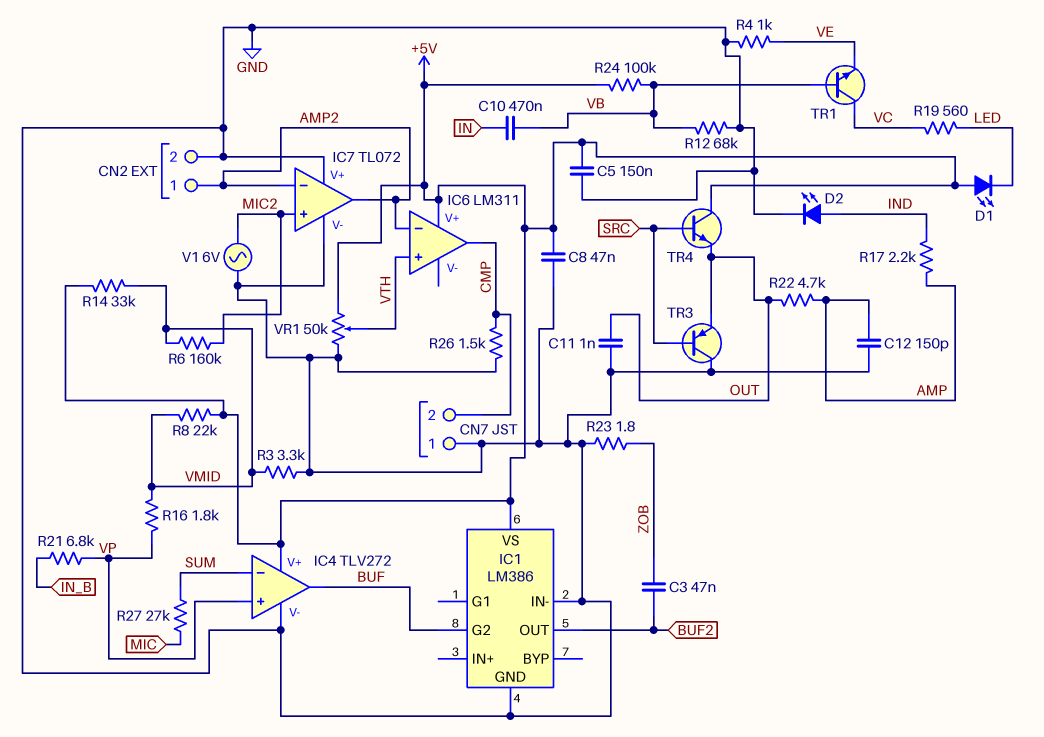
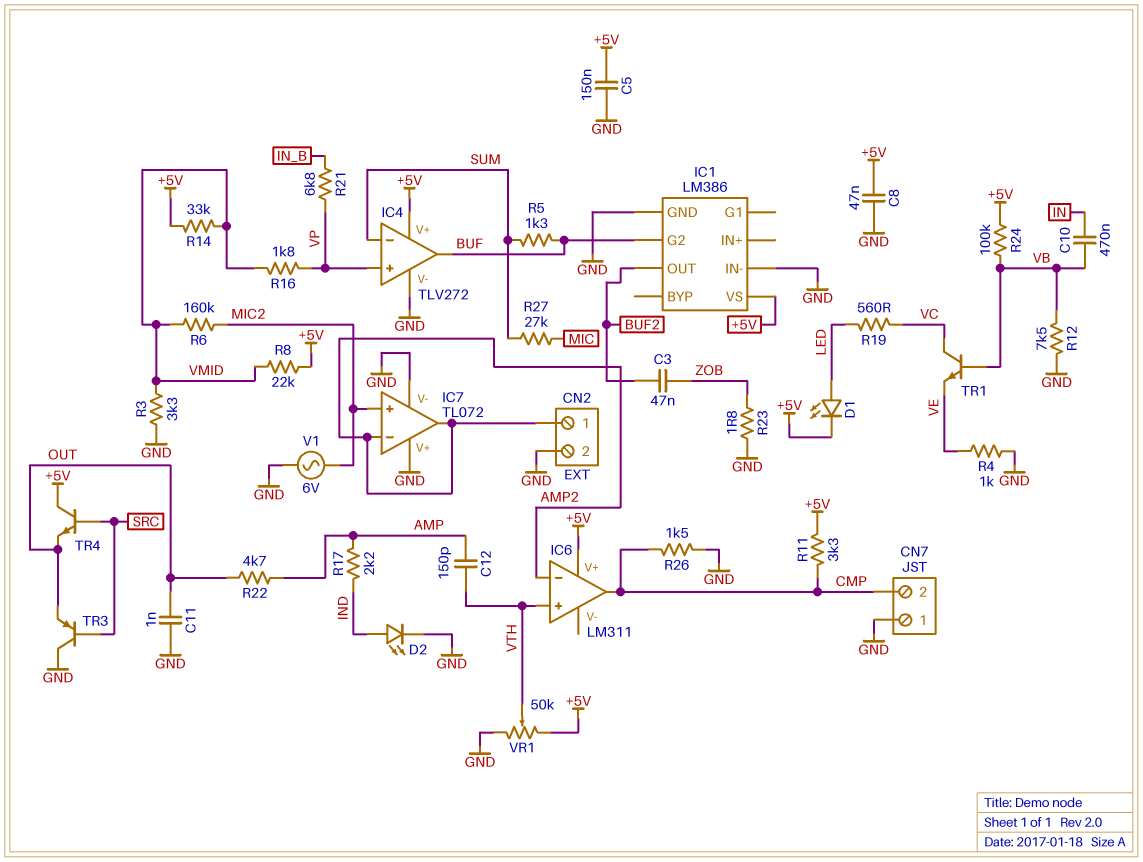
C12: 150pF (AMP, GND) -> 150pF (AMP, VTH)
D1: LED (A +5V, K LED) -> LED (A LED, K +5V)
R5: none -> 1.3k (BUF, SUM)
R11: none -> 3.3k (+5V, CMP)
R12: 68k (GND, VB) -> 7.5k (GND, VB)

